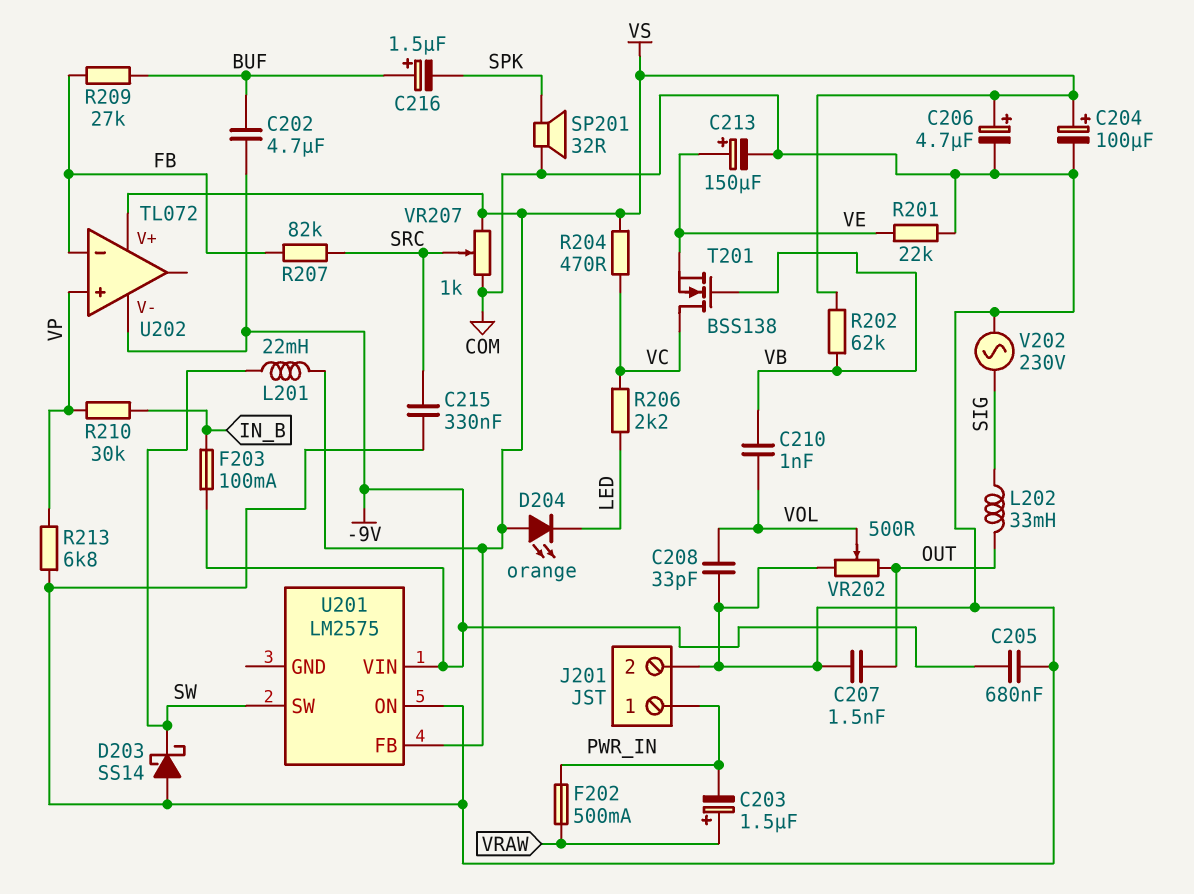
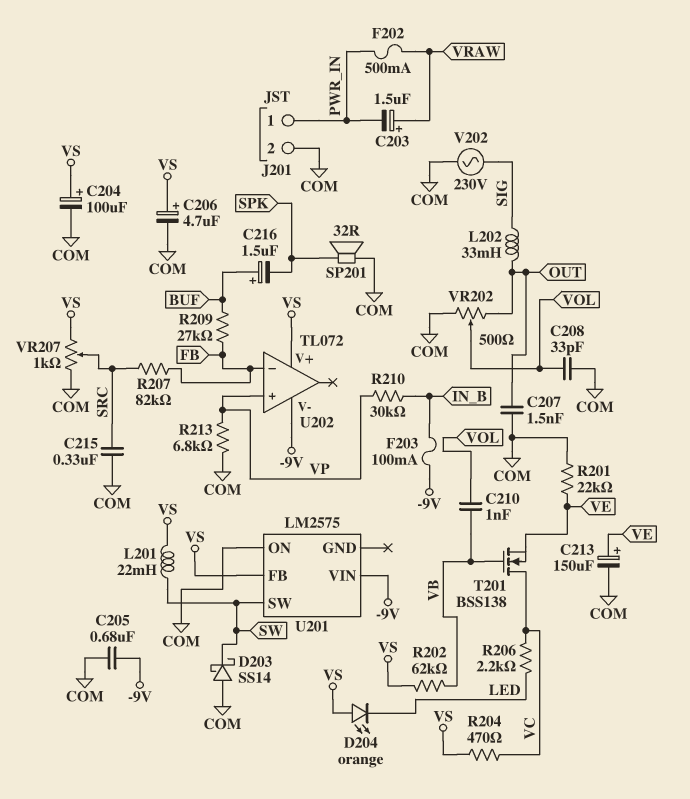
C202: 4.7uF (-9V, BUF) -> none

